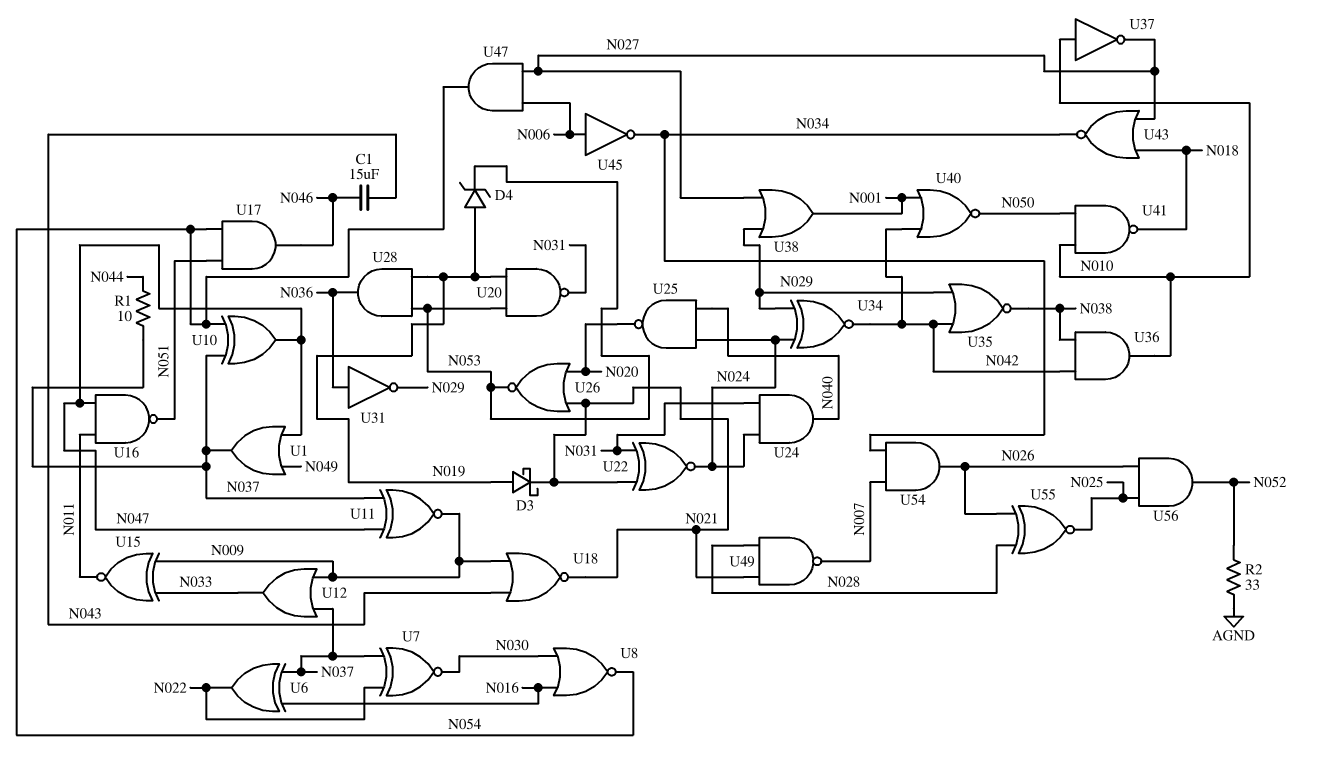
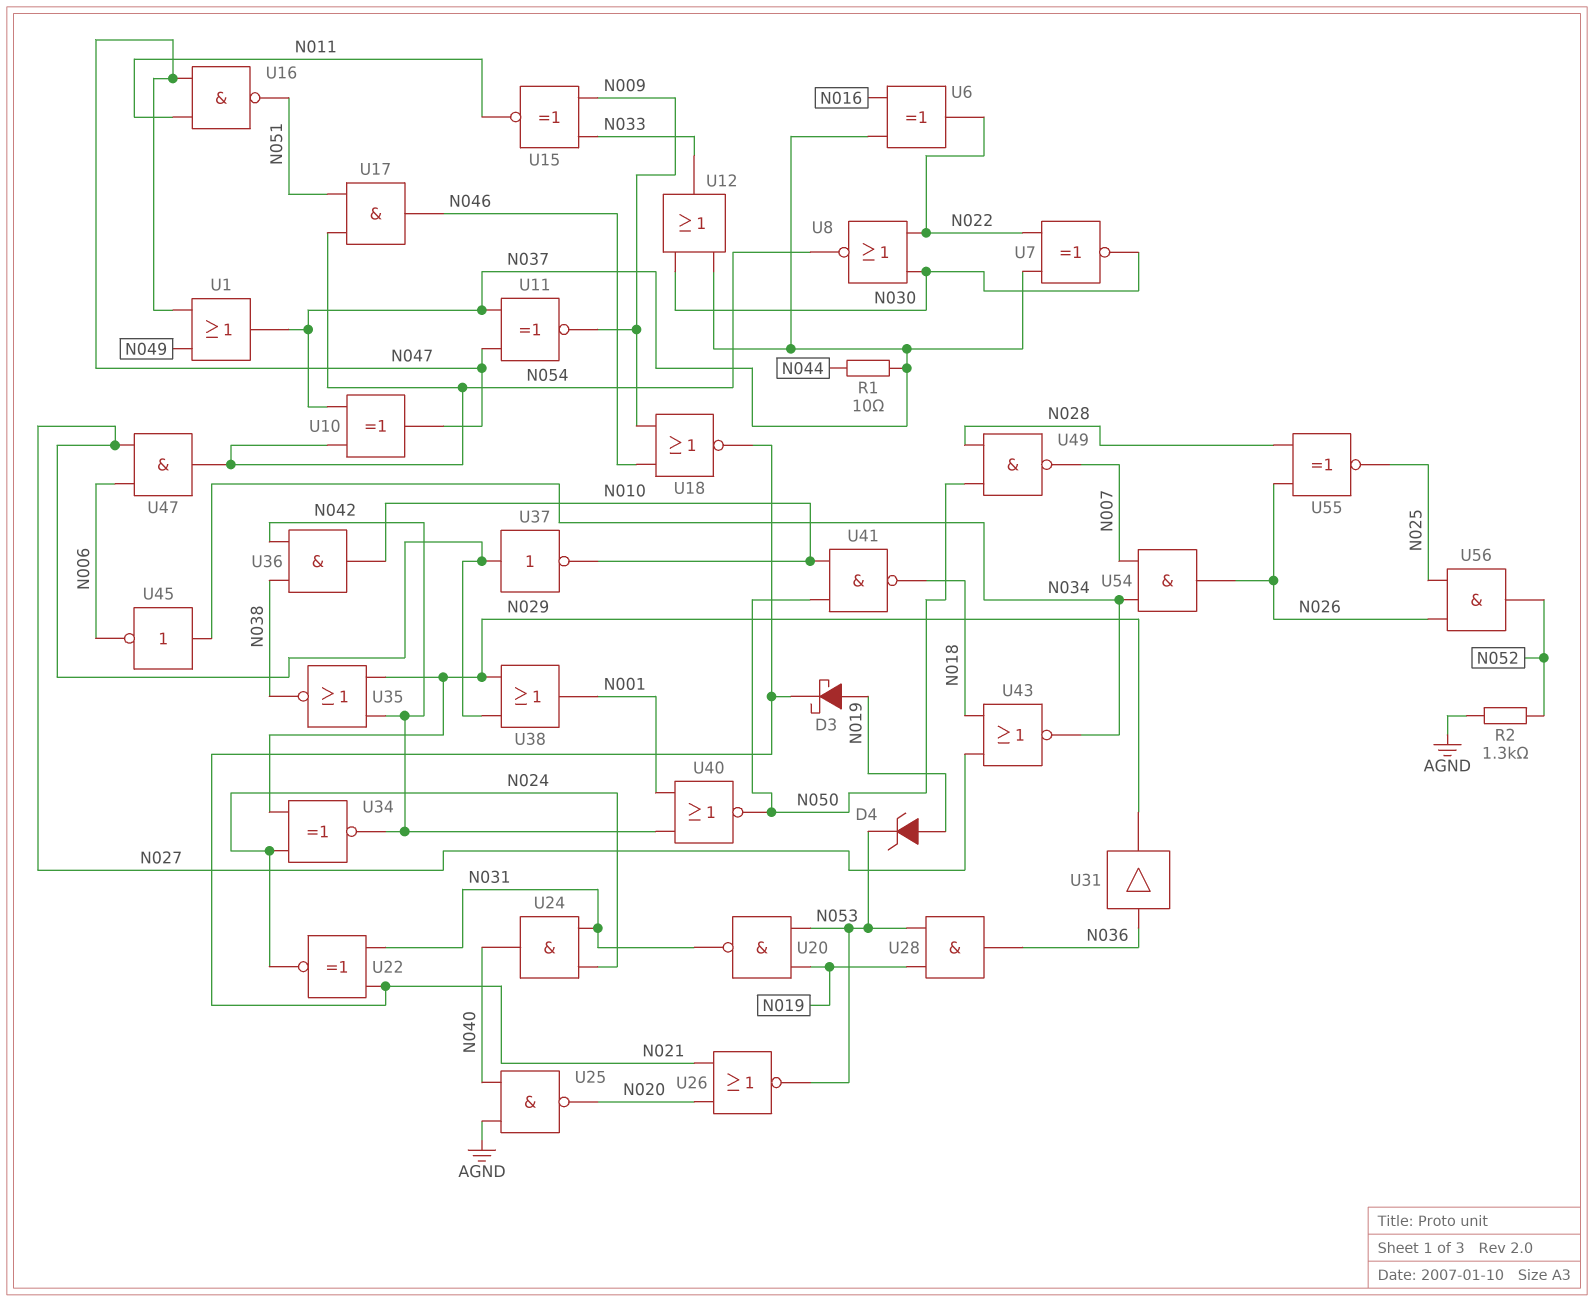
C1: 15uF (N043, N046) -> none
R2: 33 (AGND, N052) -> 1.3k (AGND, N052)
U8: NOR (in N016, in N030, out N054) -> NOR (in N022, in N030, out N054)
U12: OR (in N009, in N037, out N033) -> OR (in N030, in N037, out N033)
U18: NOR (in N009, in N043, out N021) -> NOR (in N009, in N046, out N021)
U25: NAND (in N024, in N040, out N020) -> NAND (in AGND, in N040, out N020)
U31: NOT (in N036, out N029) -> buffer (in N036, out N029)
U37: NOT (in N010, out N027) -> NOT (in N027, out N010)
U45: NOT (in N006, out N034) -> NOT (in N034, out N006)
U49: NAND (in N021, in N028, out N007) -> NAND (in N028, in N050, out N007)

